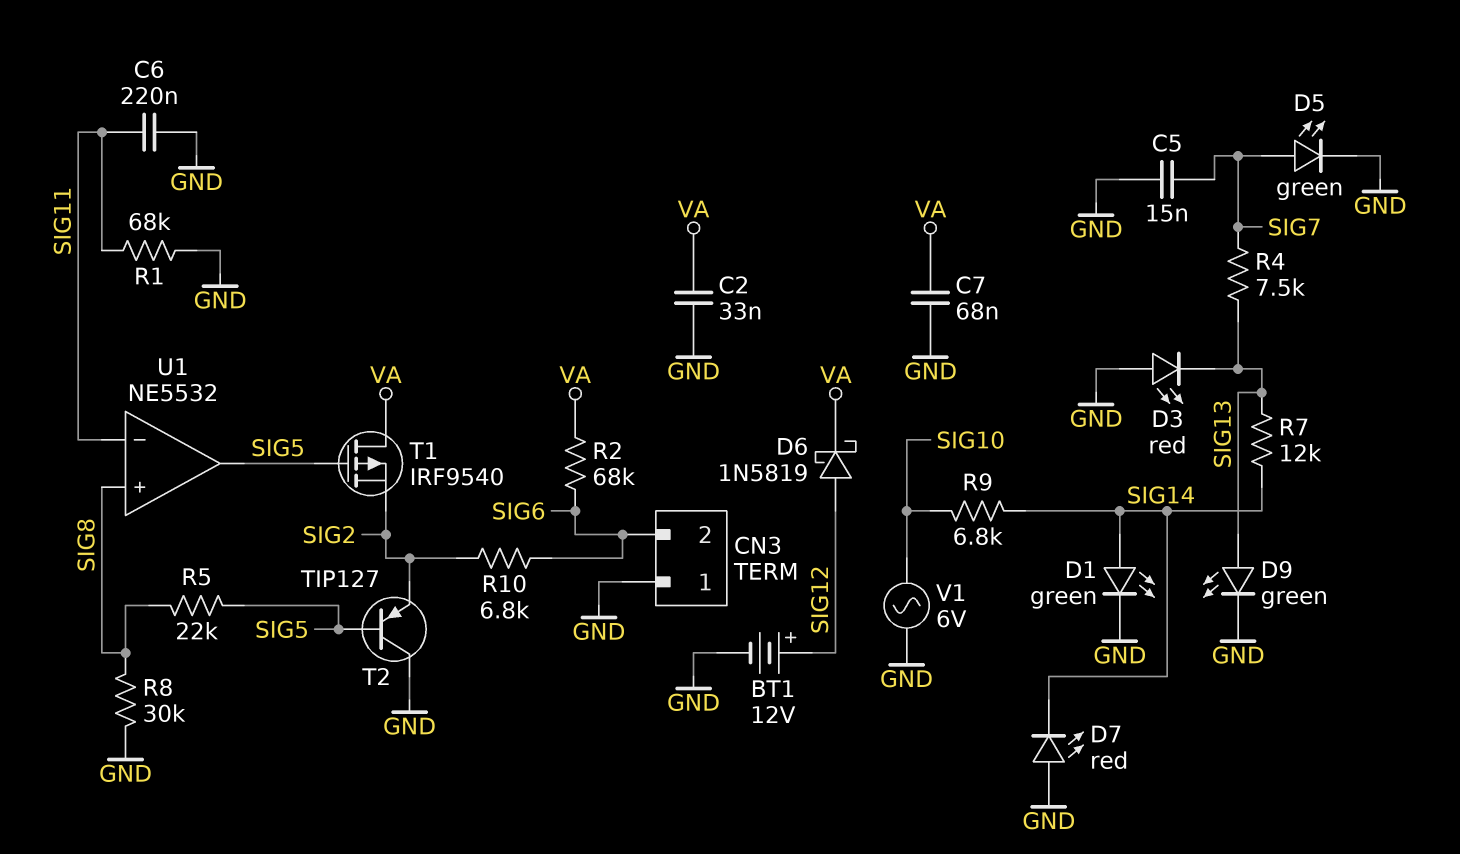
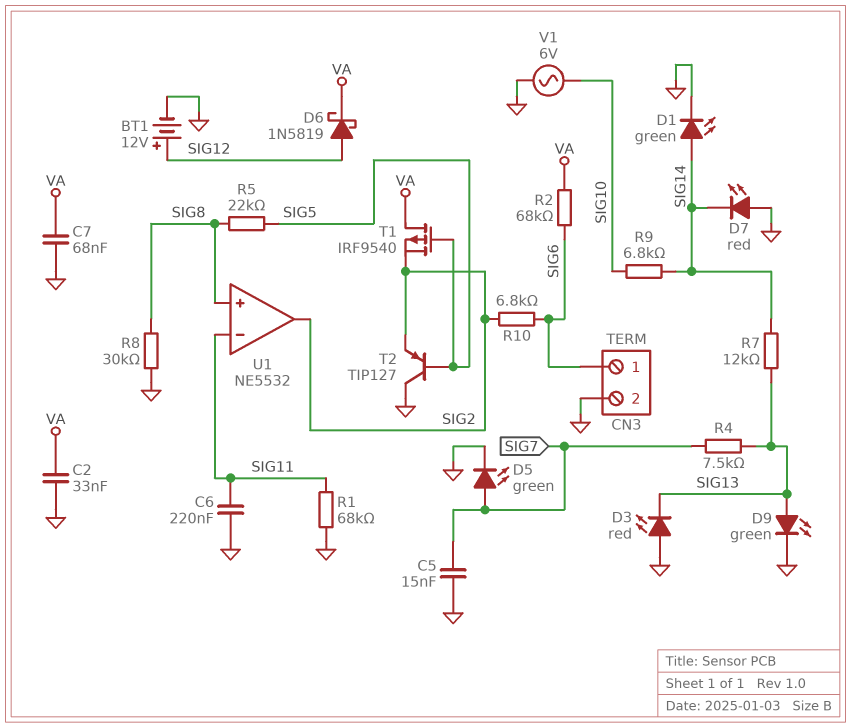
CN3 pin 1: GND -> SIG6
CN3 pin 2: SIG6 -> GND
U1 pin out: SIG5 -> SIG2

